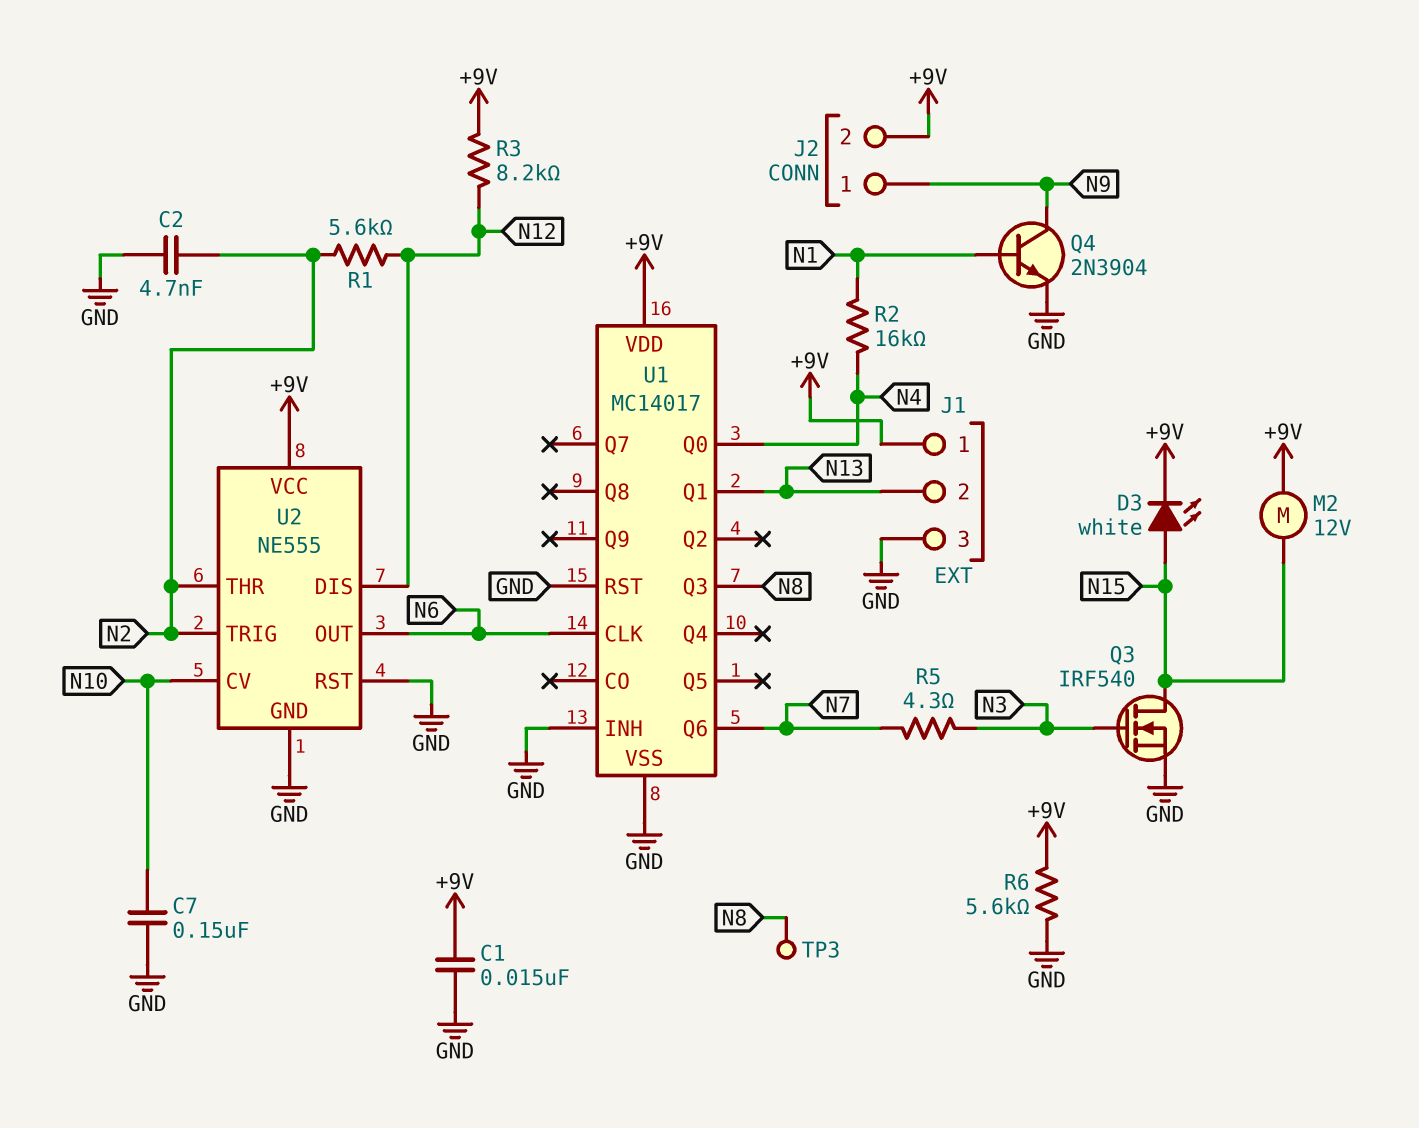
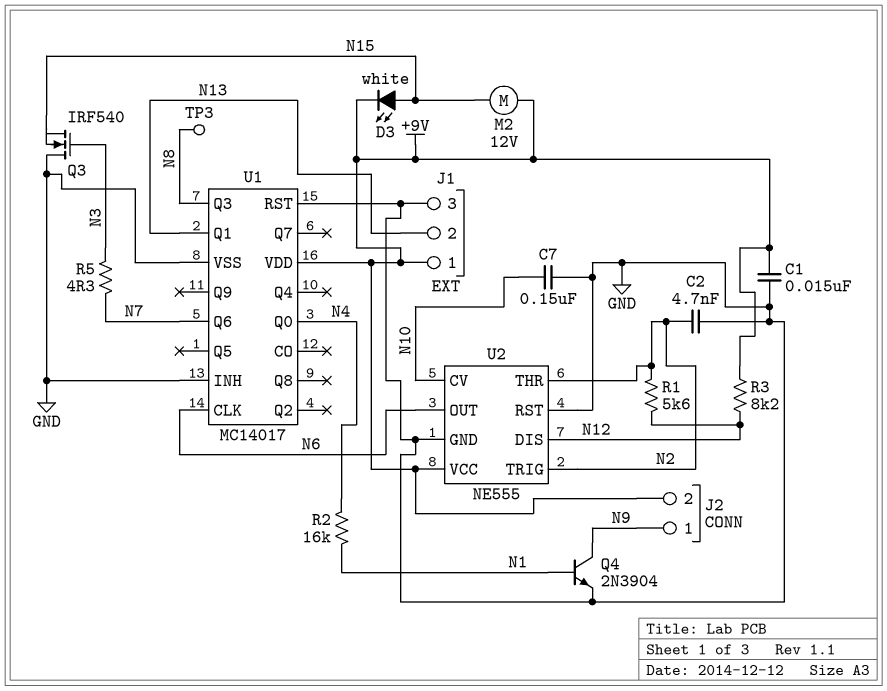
Q3: NMOS IRF540 (G N3, D N15, S GND) -> NMOS IRF540 (G N3, D GND, S N15)
R6: 5.6k (+9V, GND) -> none

